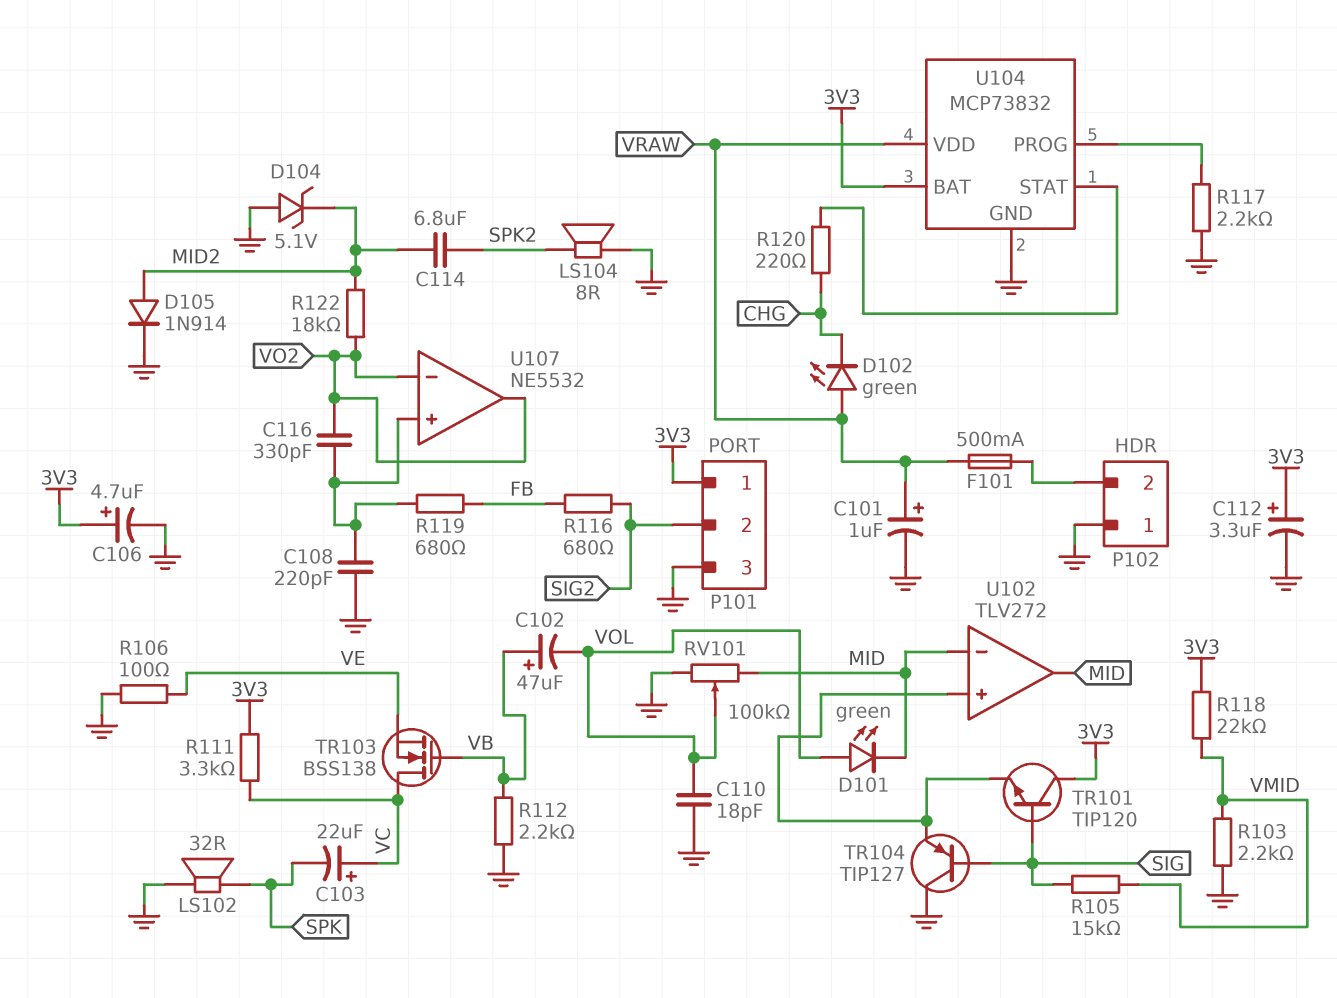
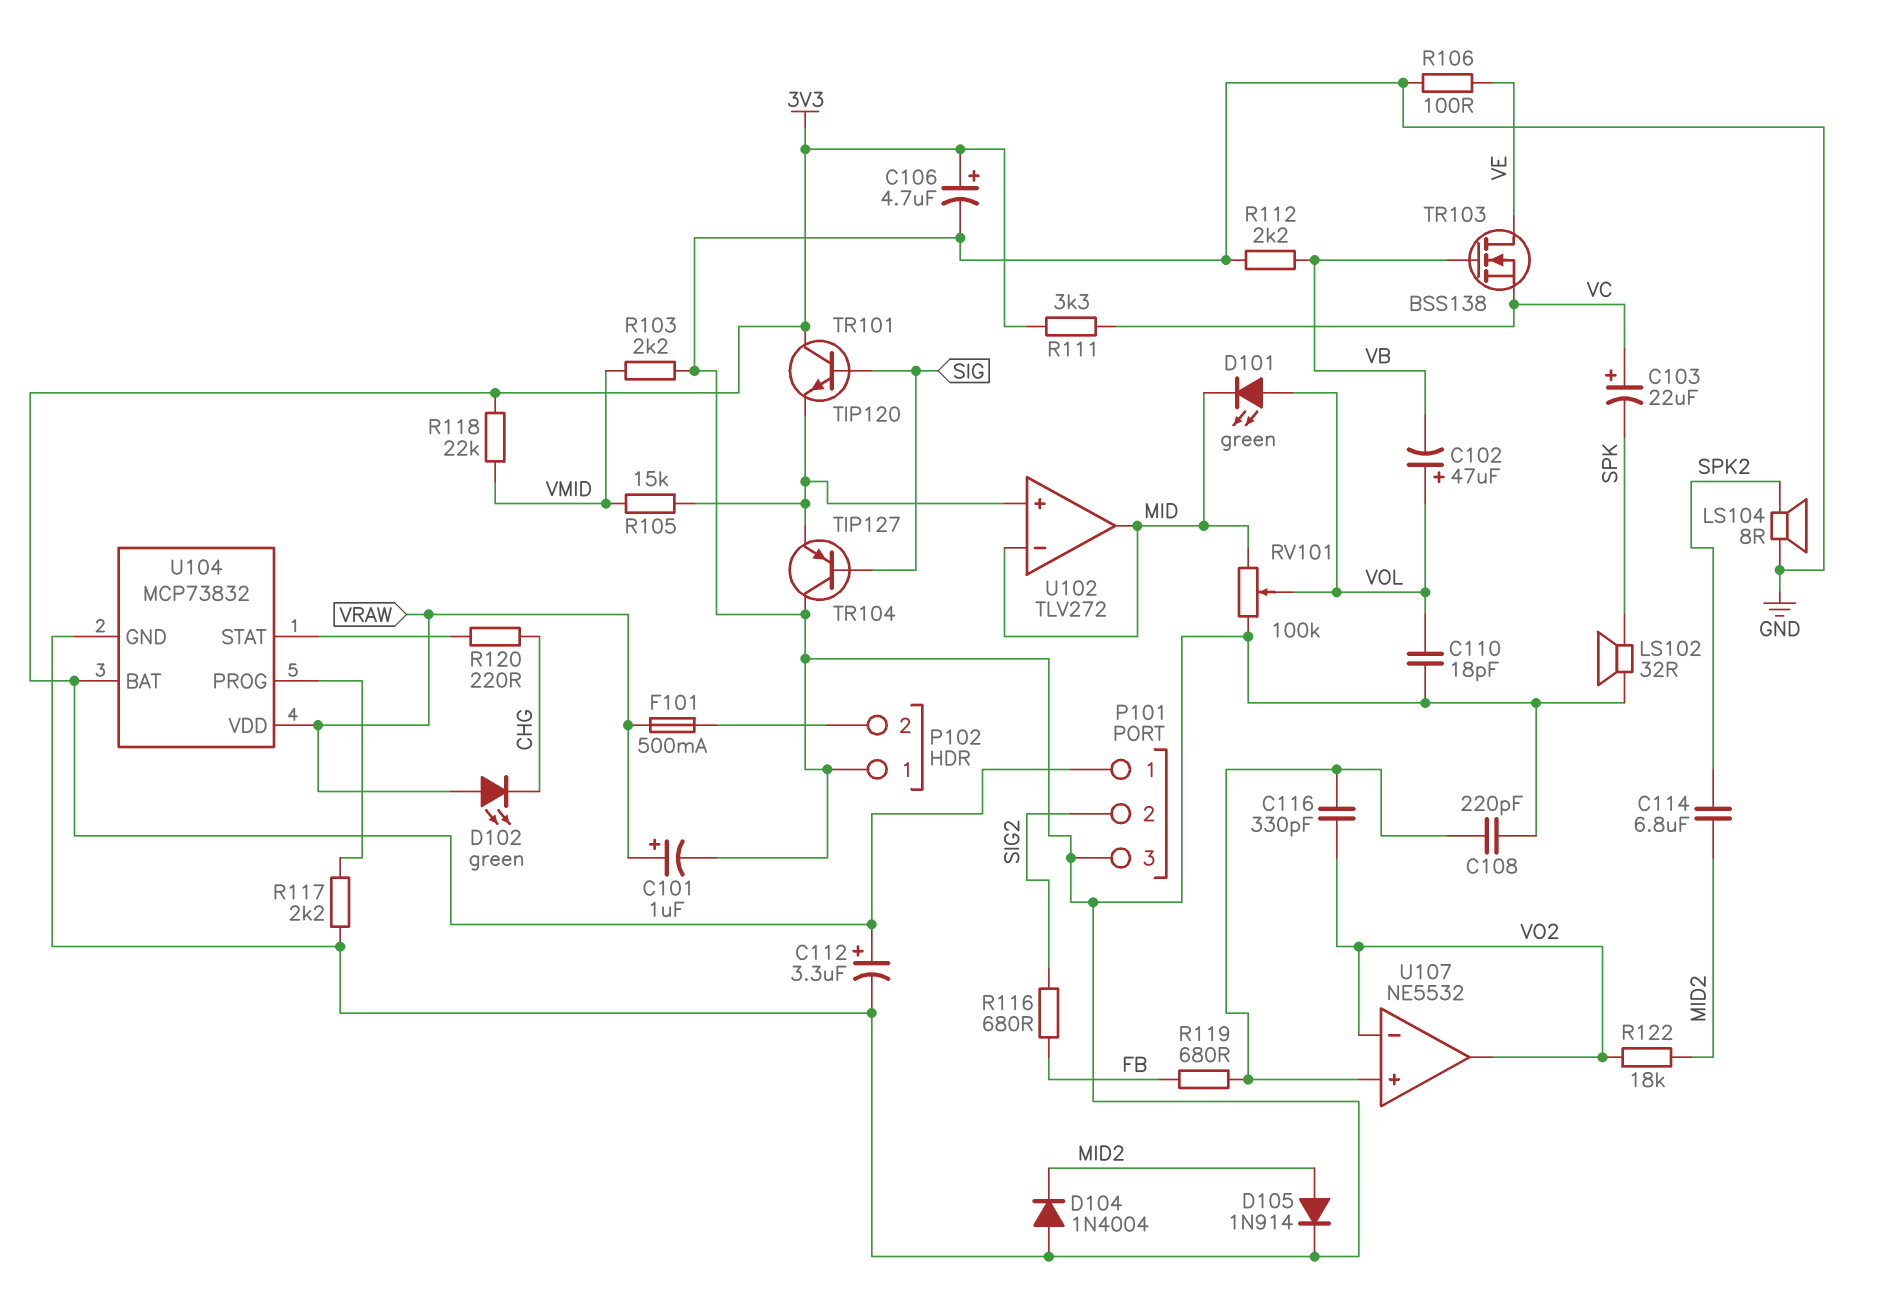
C102: 47uF (plus VB, minus VOL) -> 47uF (plus VOL, minus VB)
D104: zener 5.1V (A GND, K MID2) -> diode 1N4004 (A GND, K MID2)
R105: 15k (SIG, VMID) -> 15k (U102/in+, VMID)
TR103: NMOS BSS138 (G VB, D VC, S VE) -> NMOS BSS138 (G VB, D VE, S VC)

